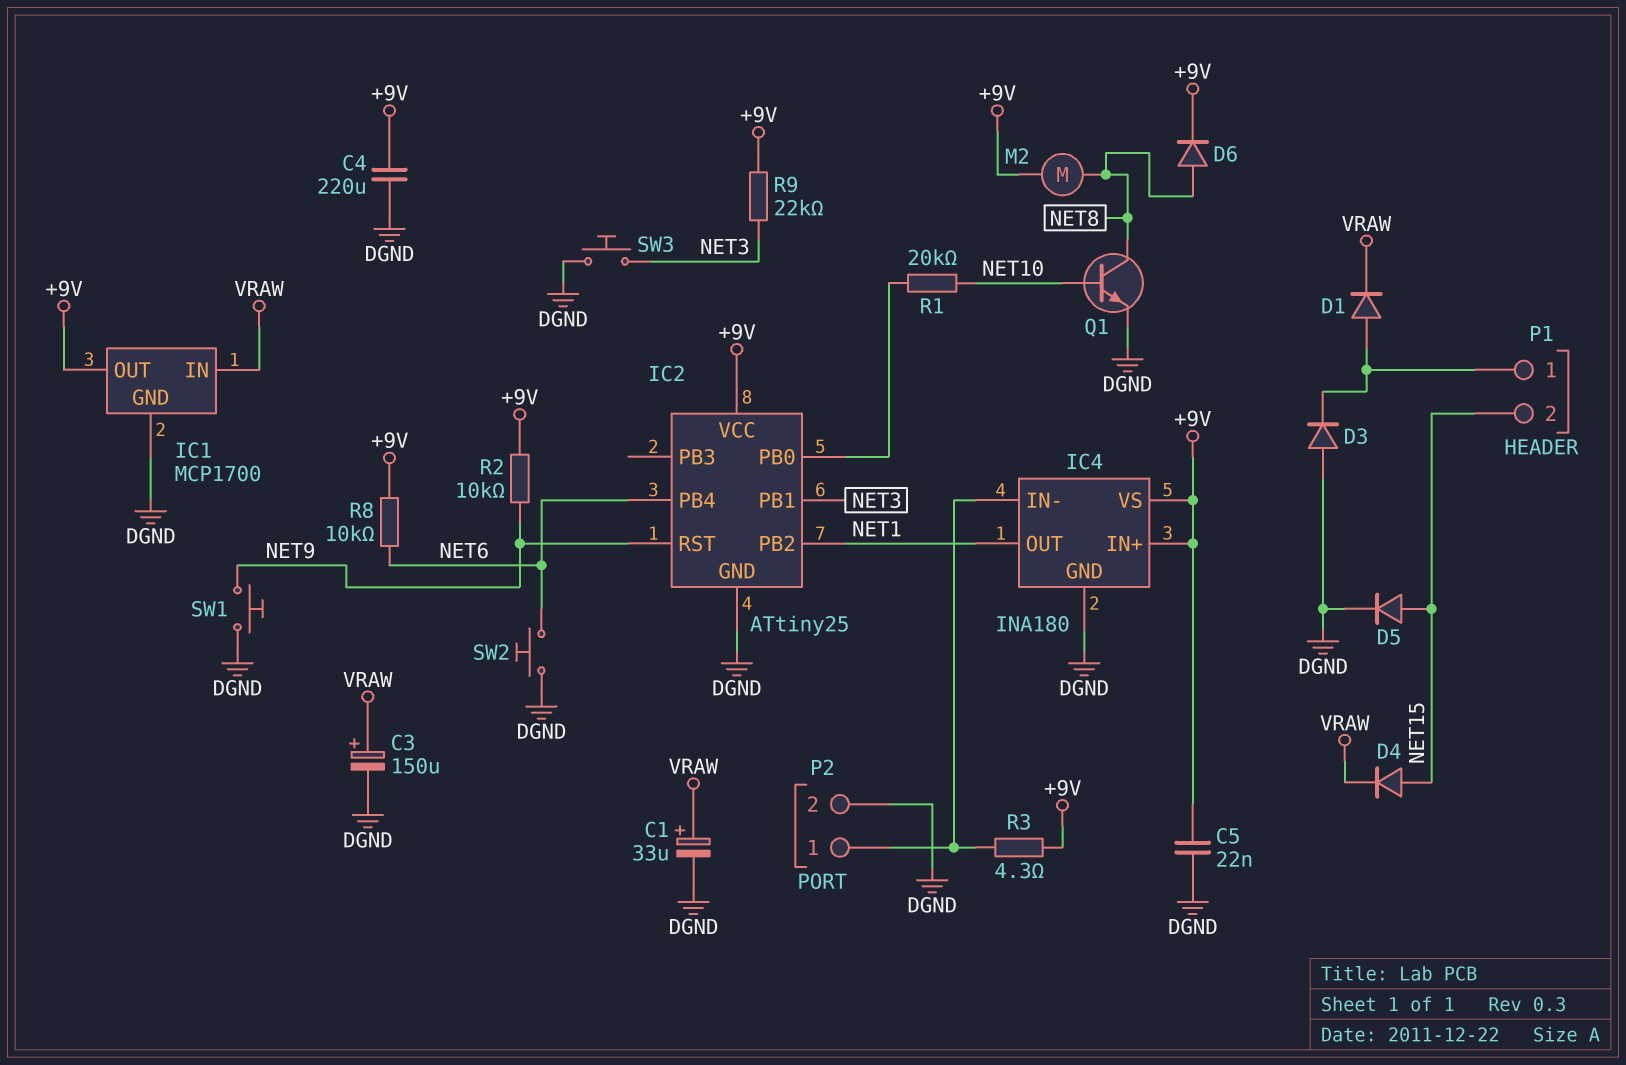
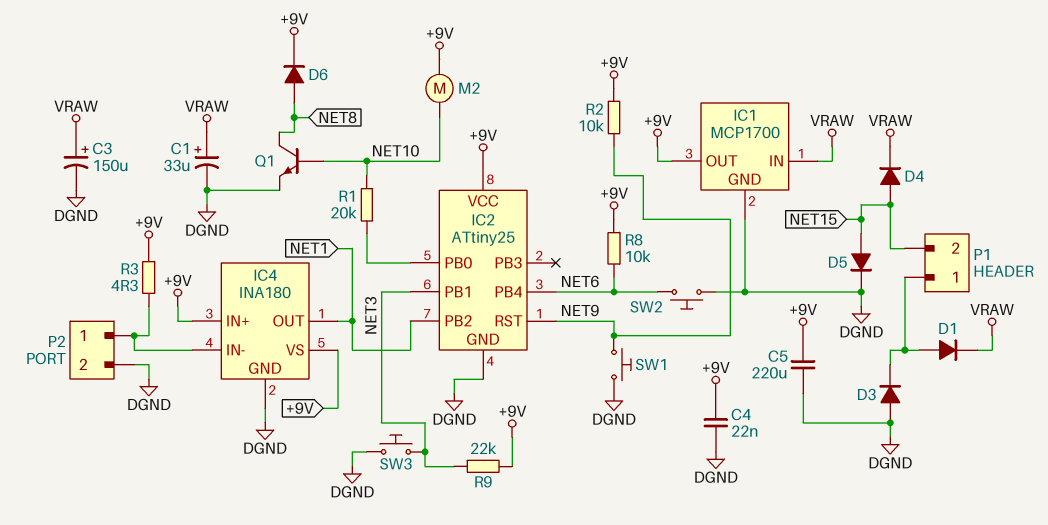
C4: 220uF (+9V, DGND) -> 22nF (+9V, DGND)
C5: 22nF (+9V, DGND) -> 220uF (+9V, DGND)
M2: motor (+9V, NET8) -> motor (+9V, NET10)

